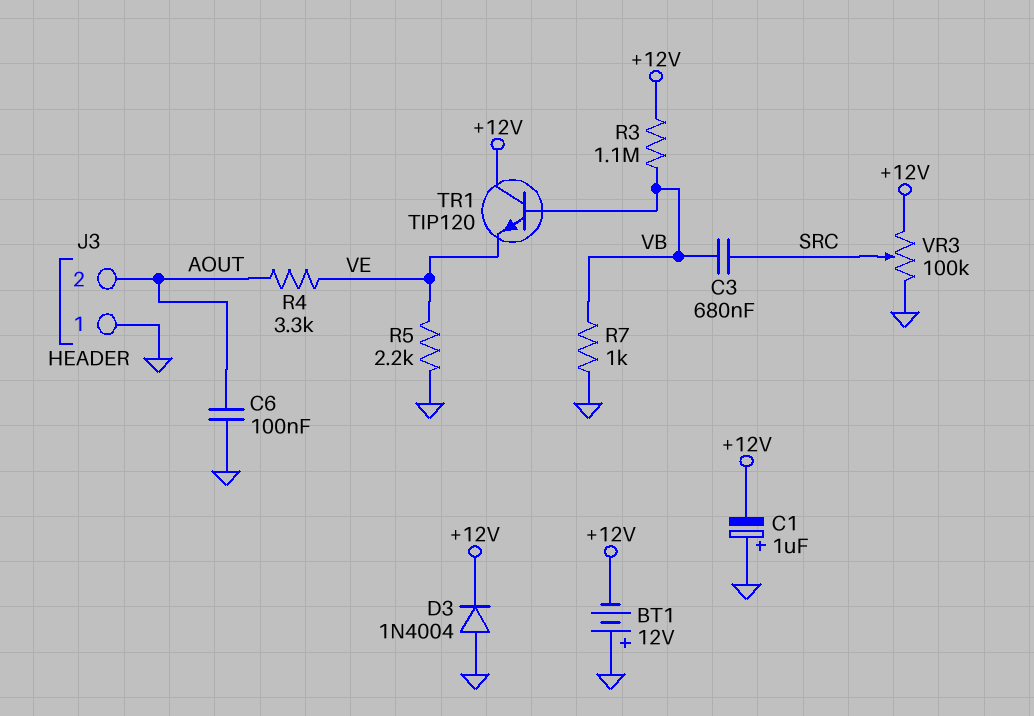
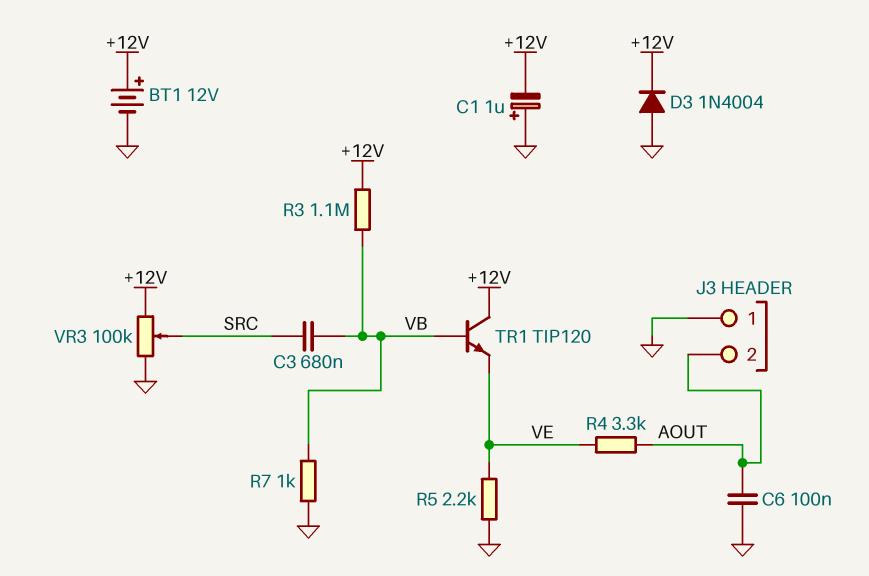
BT1: 12V (plus GND, minus +12V) -> 12V (plus +12V, minus GND)

